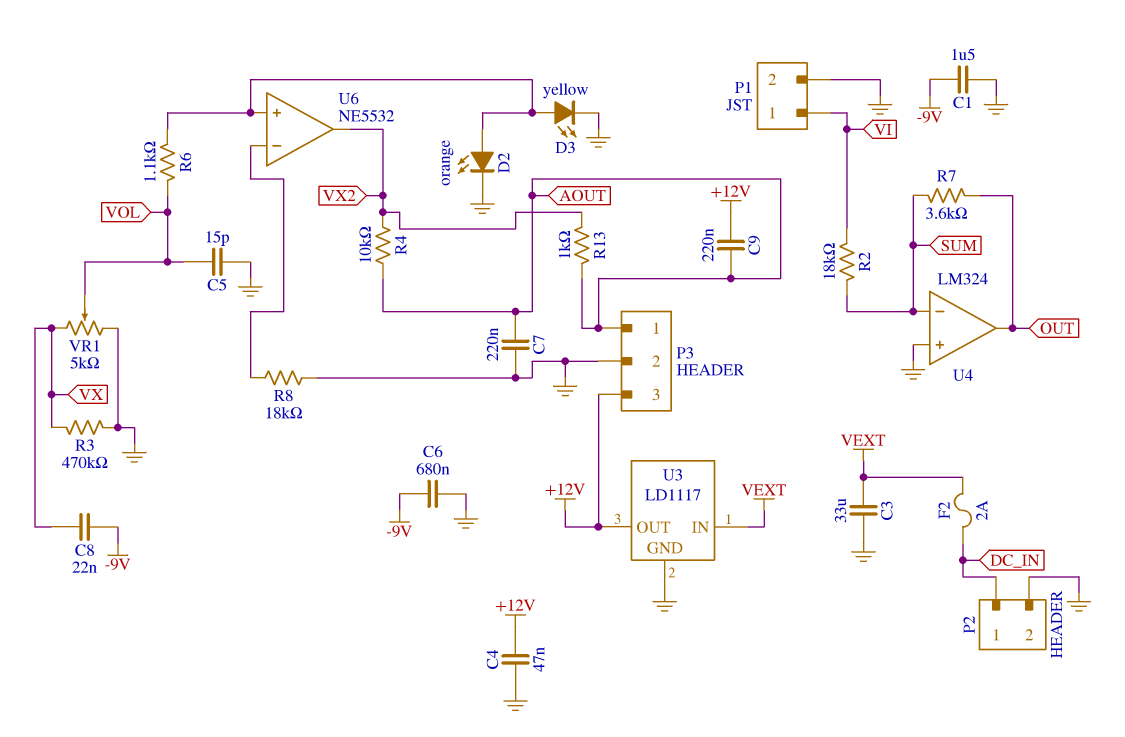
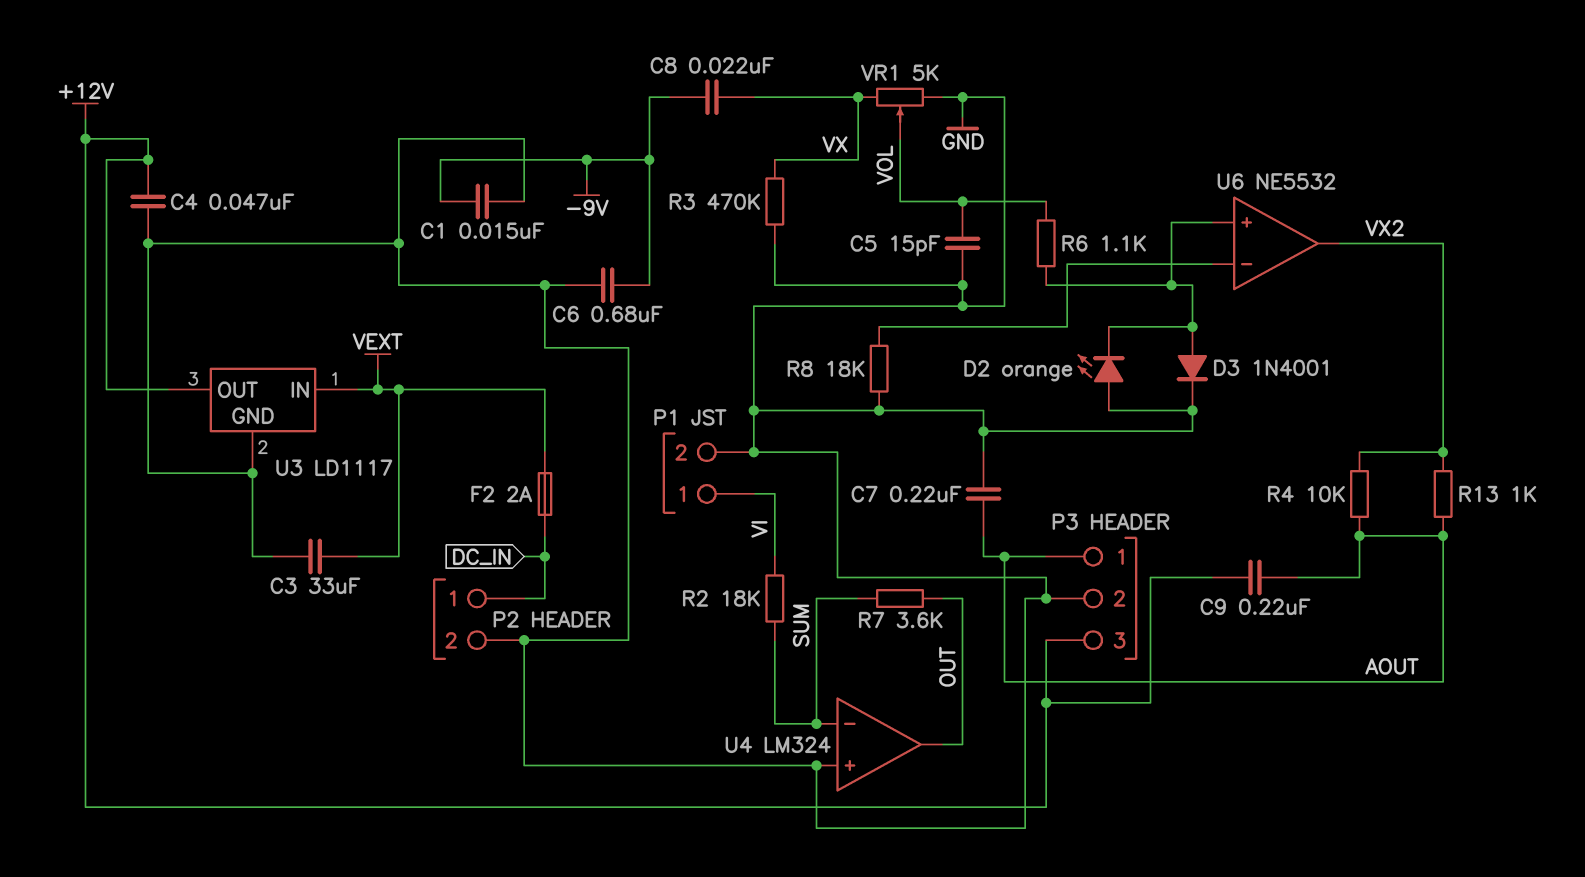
C1: 1.5uF (-9V, GND) -> 15nF (-9V, GND)
D2: LED orange (A U6/in+, K GND) -> LED orange (A GND, K U6/in+)
D3: LED yellow (A U6/in+, K GND) -> diode 1N4001 (A U6/in+, K GND)

